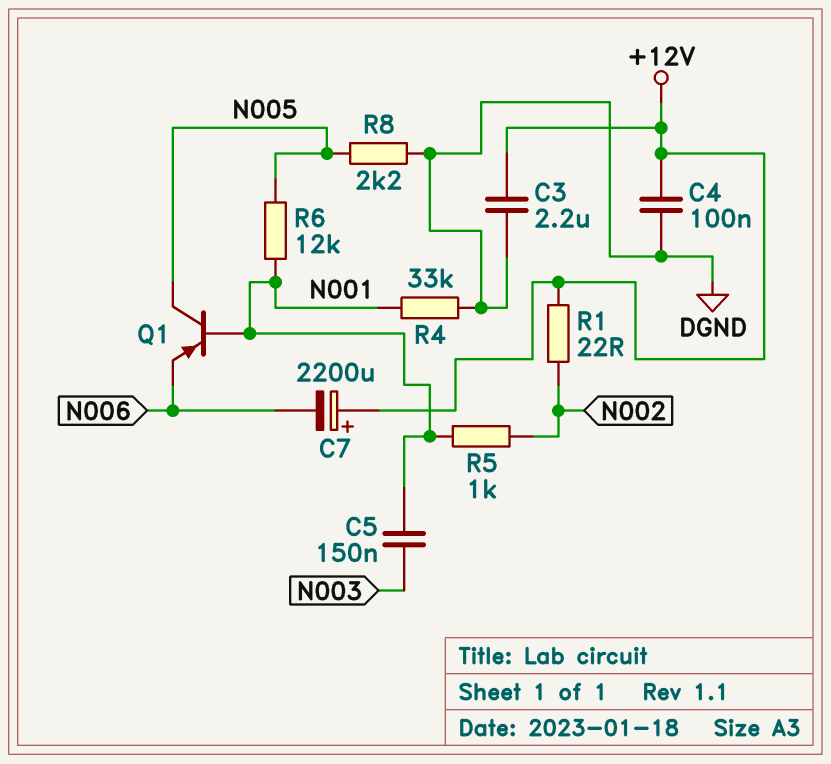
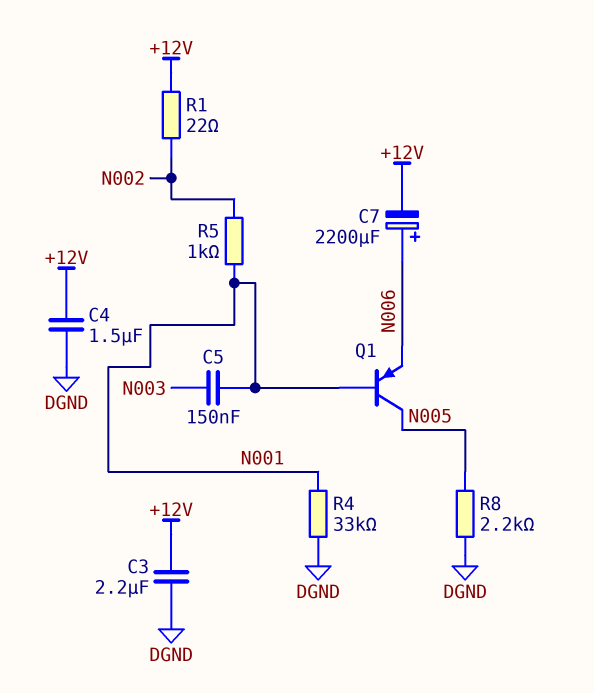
C4: 100nF (+12V, DGND) -> 1.5uF (+12V, DGND)
C7: 2200uF (plus +12V, minus N006) -> 2200uF (plus N006, minus +12V)
R6: 12k (N001, N005) -> none

